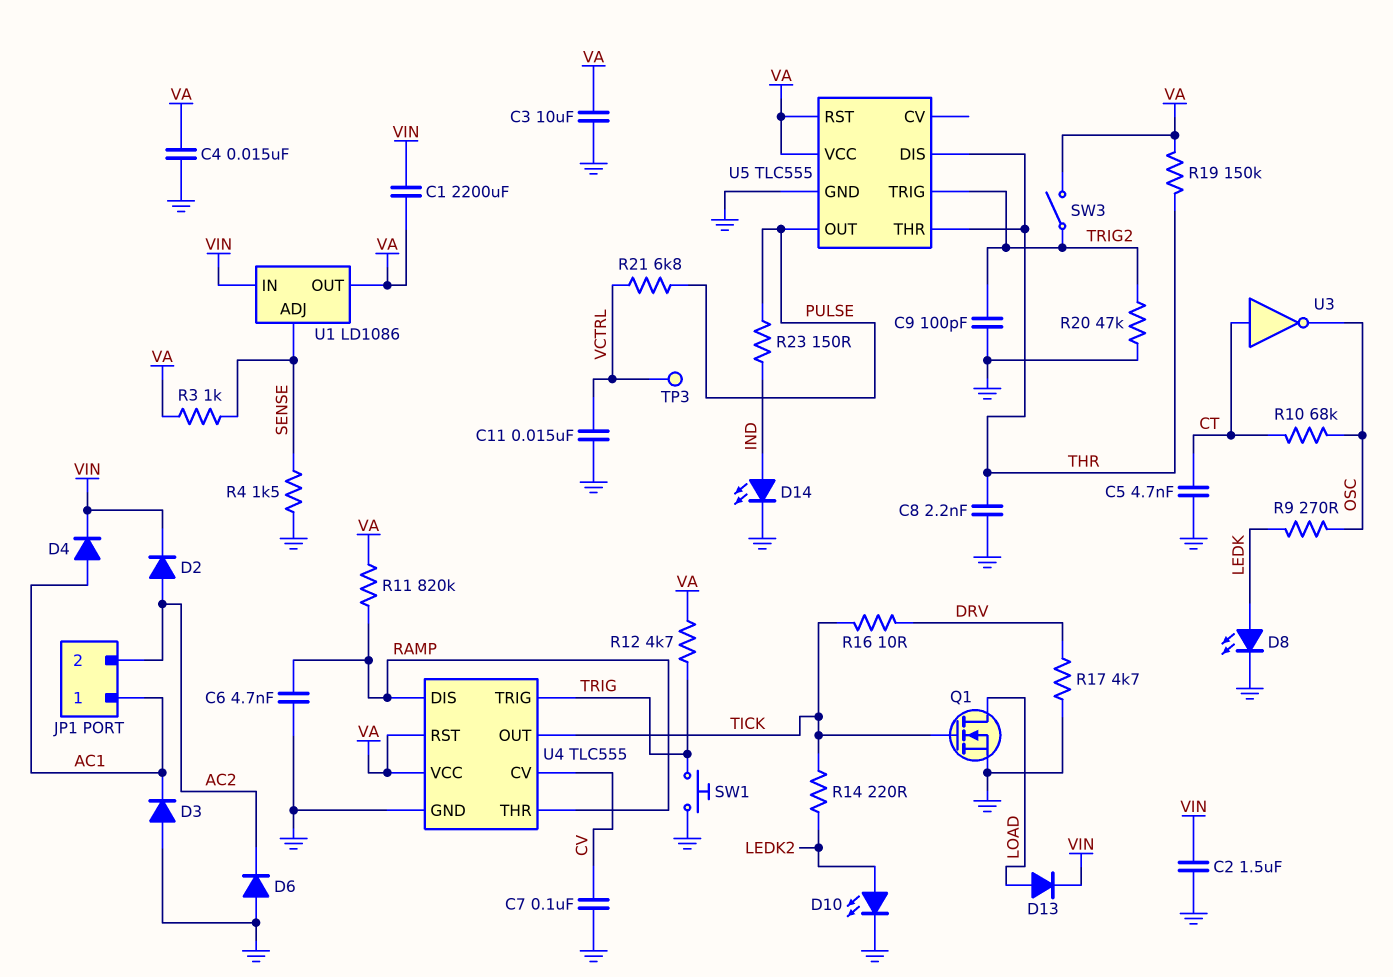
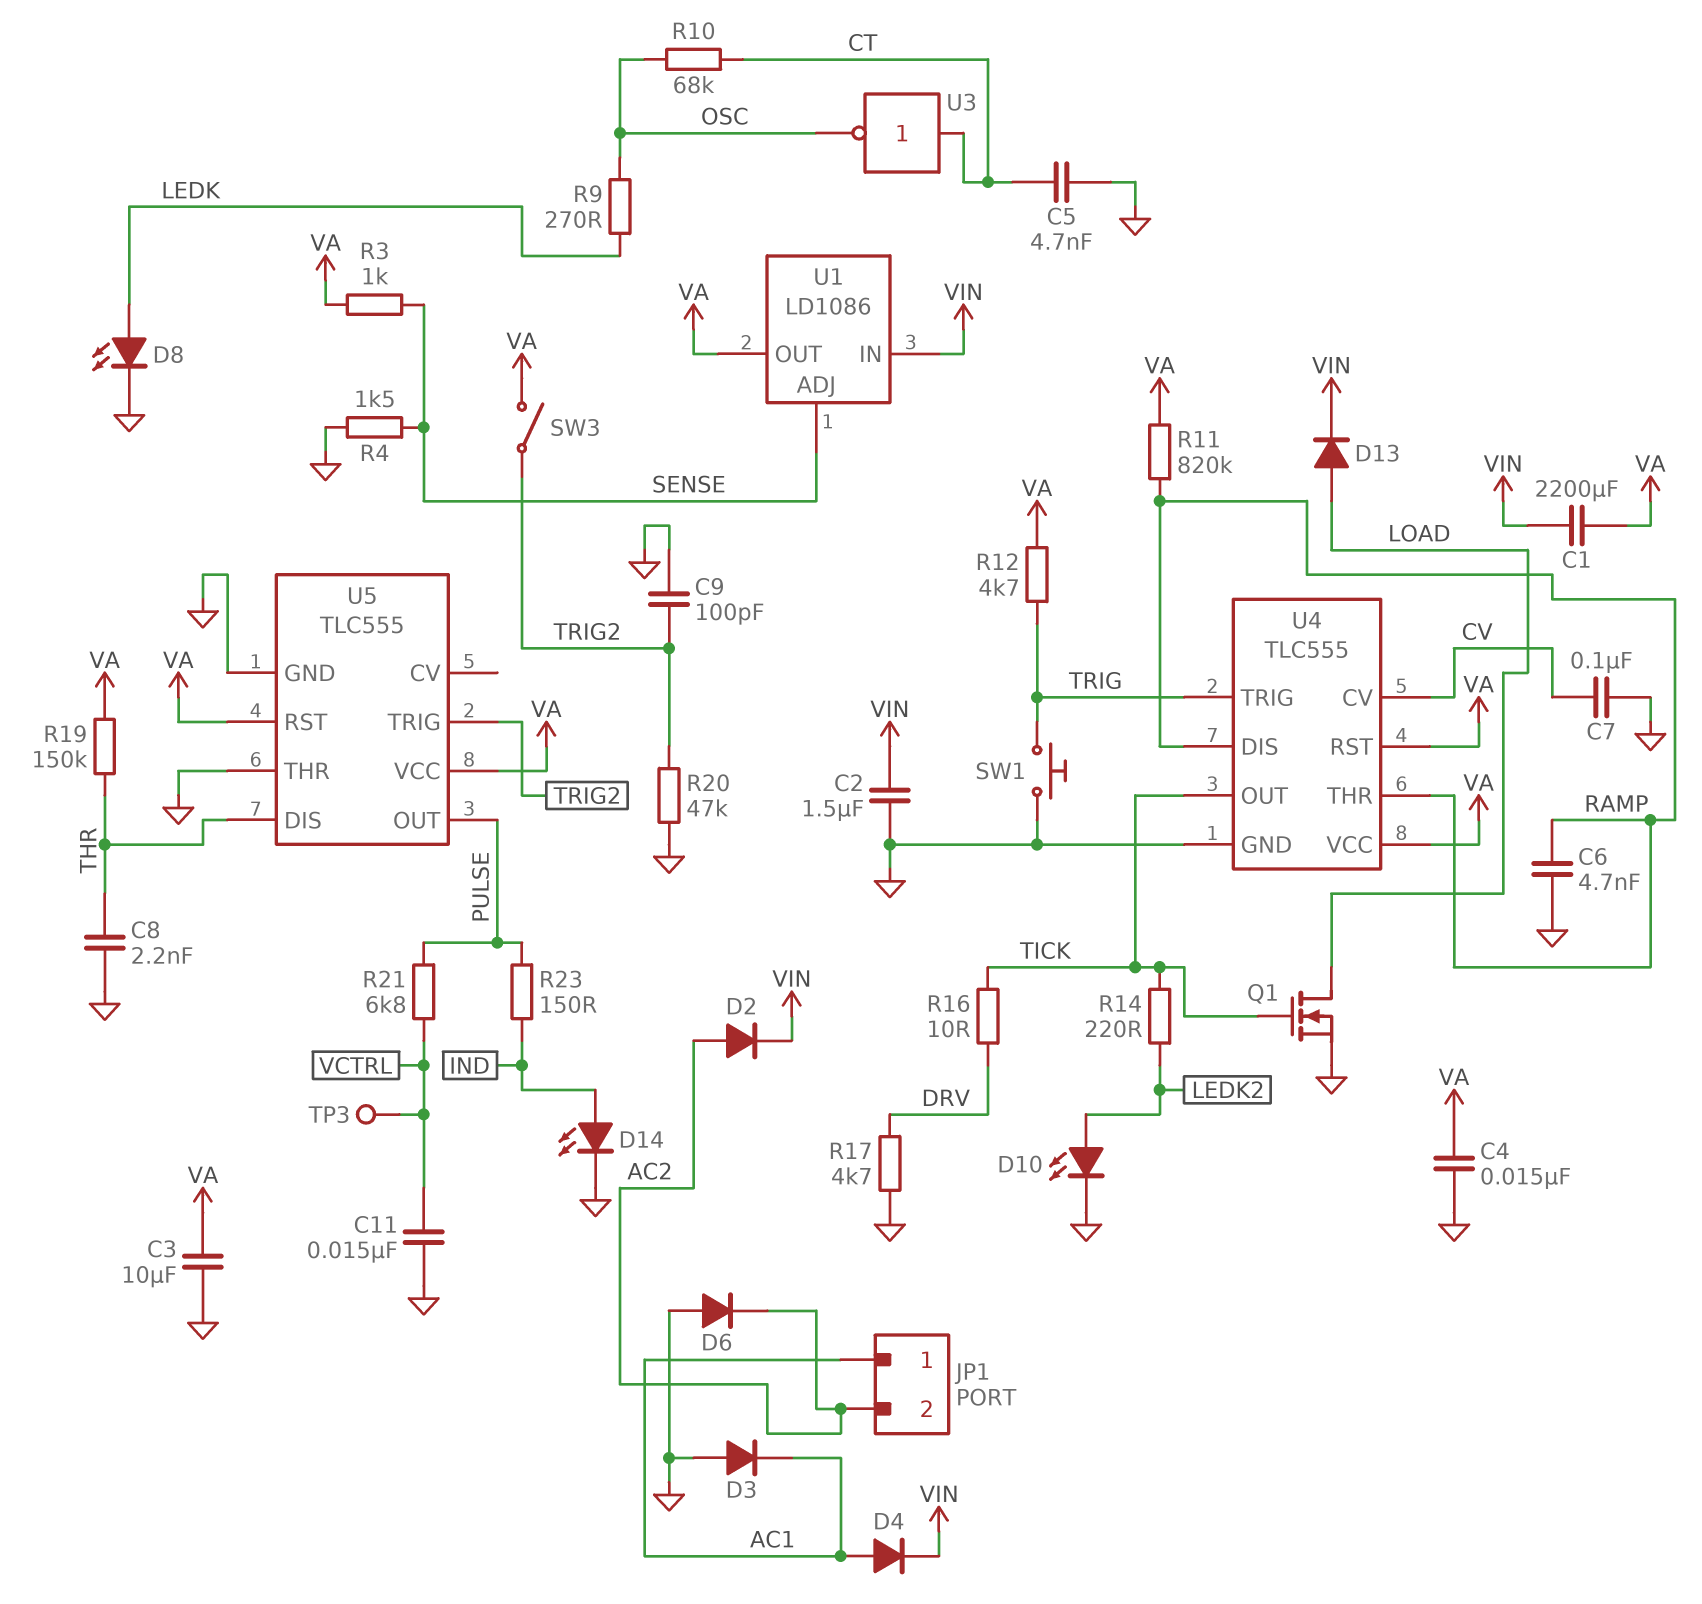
U5 pin THR: THR -> GND

